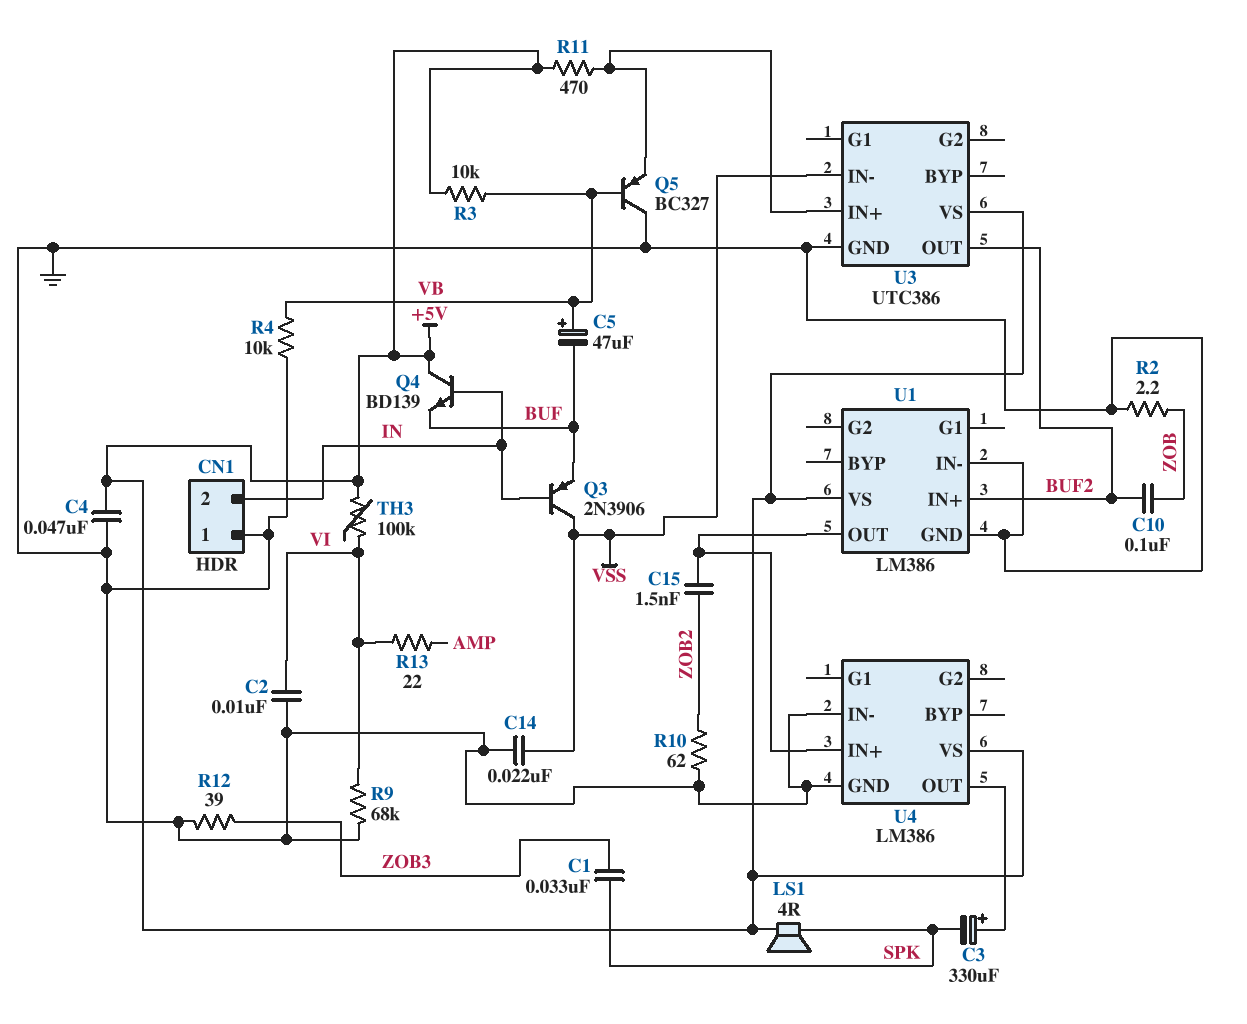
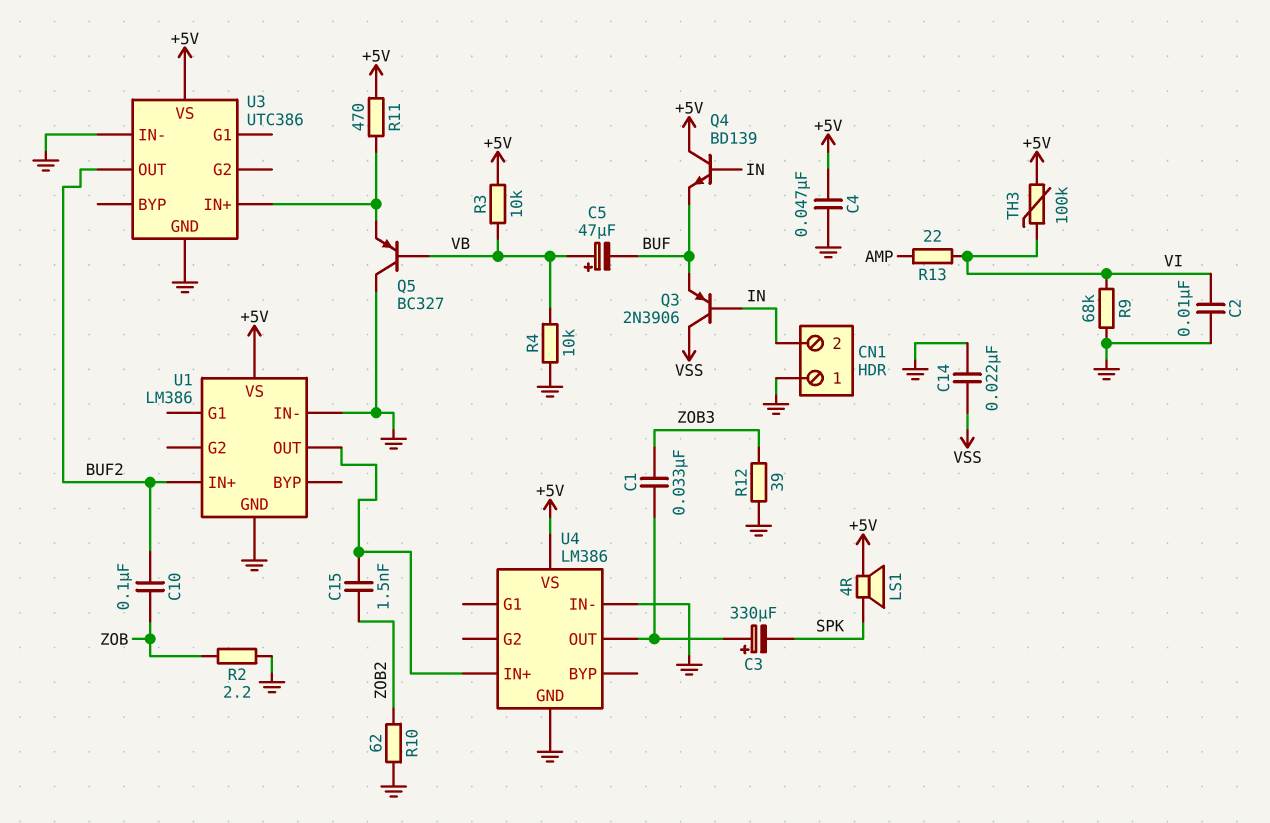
C1: 33nF (SPK, ZOB3) -> 33nF (U4/OUT, ZOB3)
U3 pin IN-: VSS -> GND

